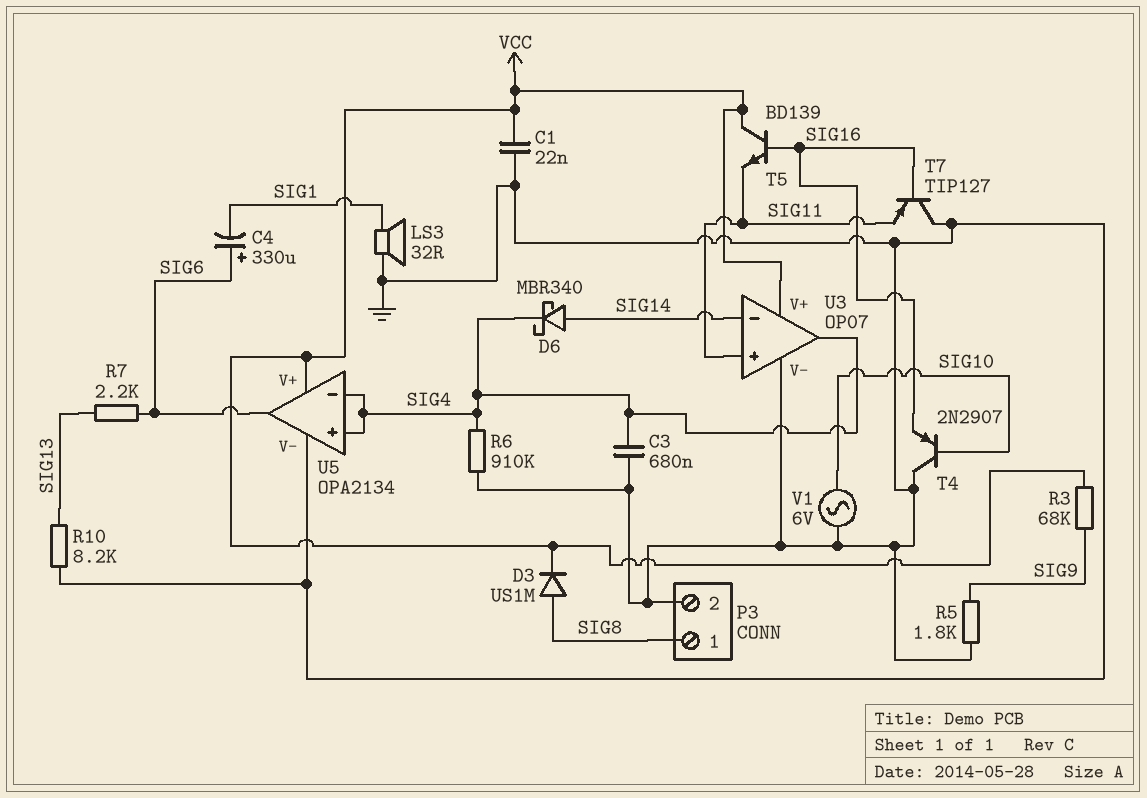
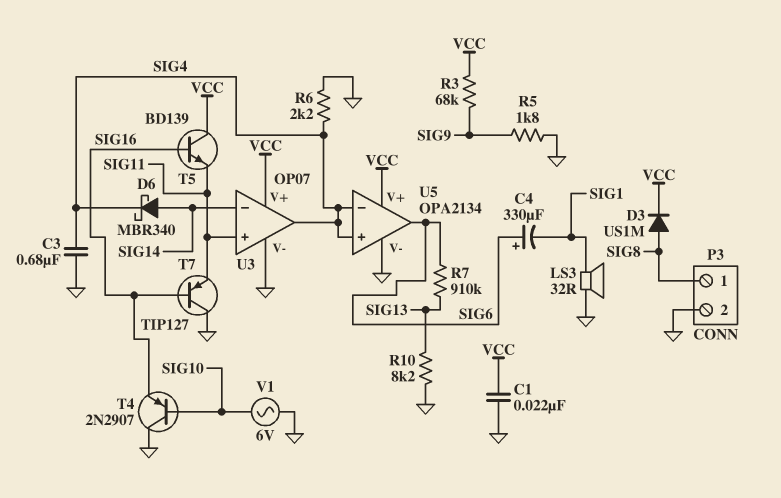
R6: 910k (GND, SIG4) -> 2.2k (GND, SIG4)
R7: 2.2k (SIG6, SIG13) -> 910k (SIG6, SIG13)

